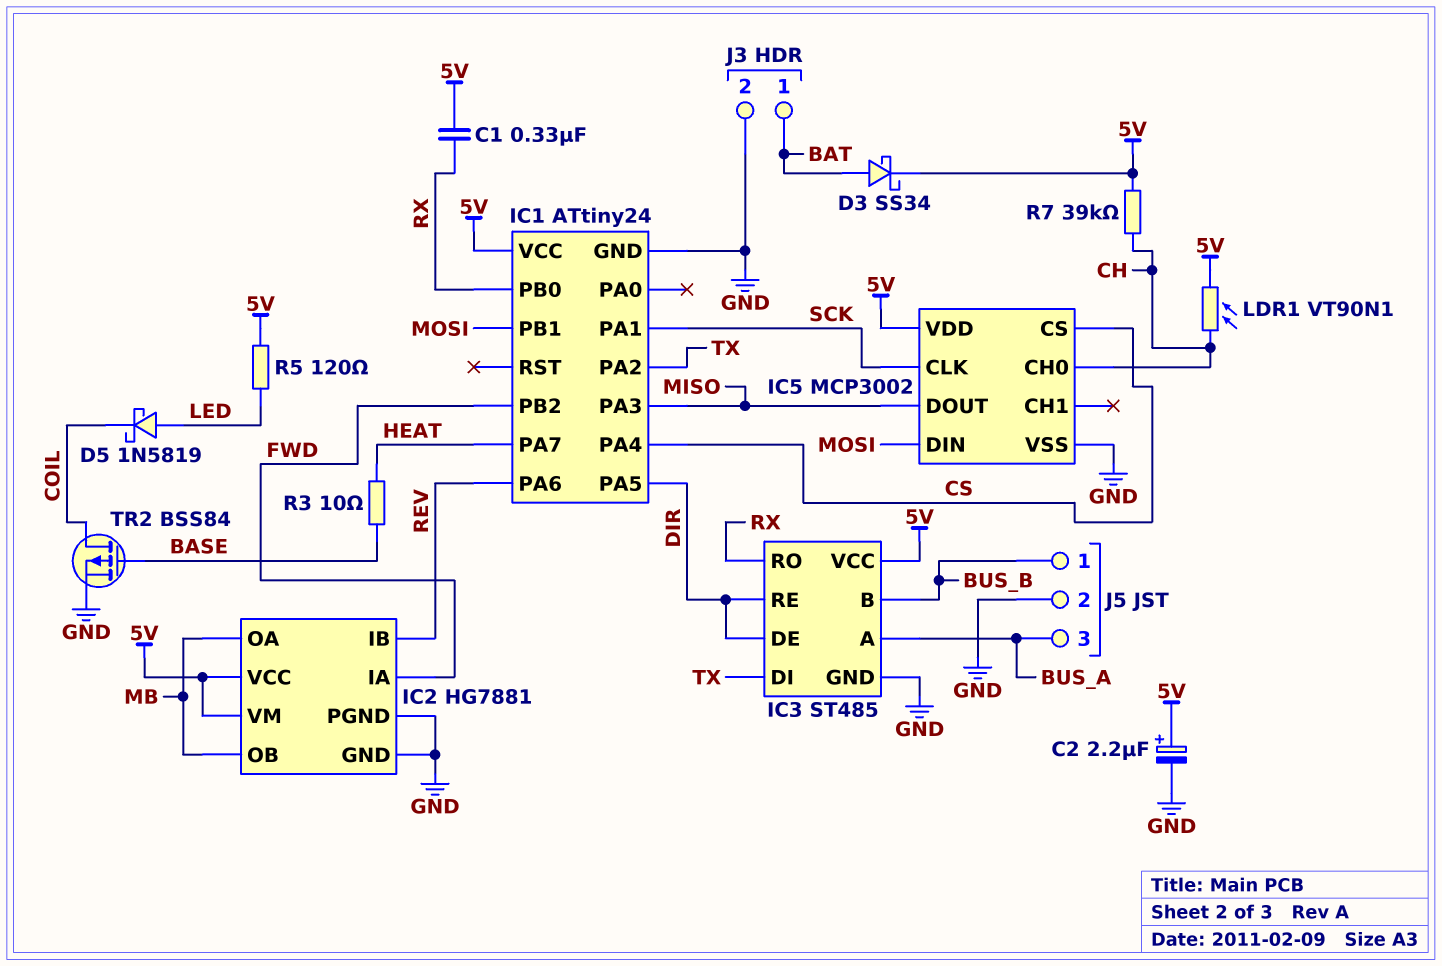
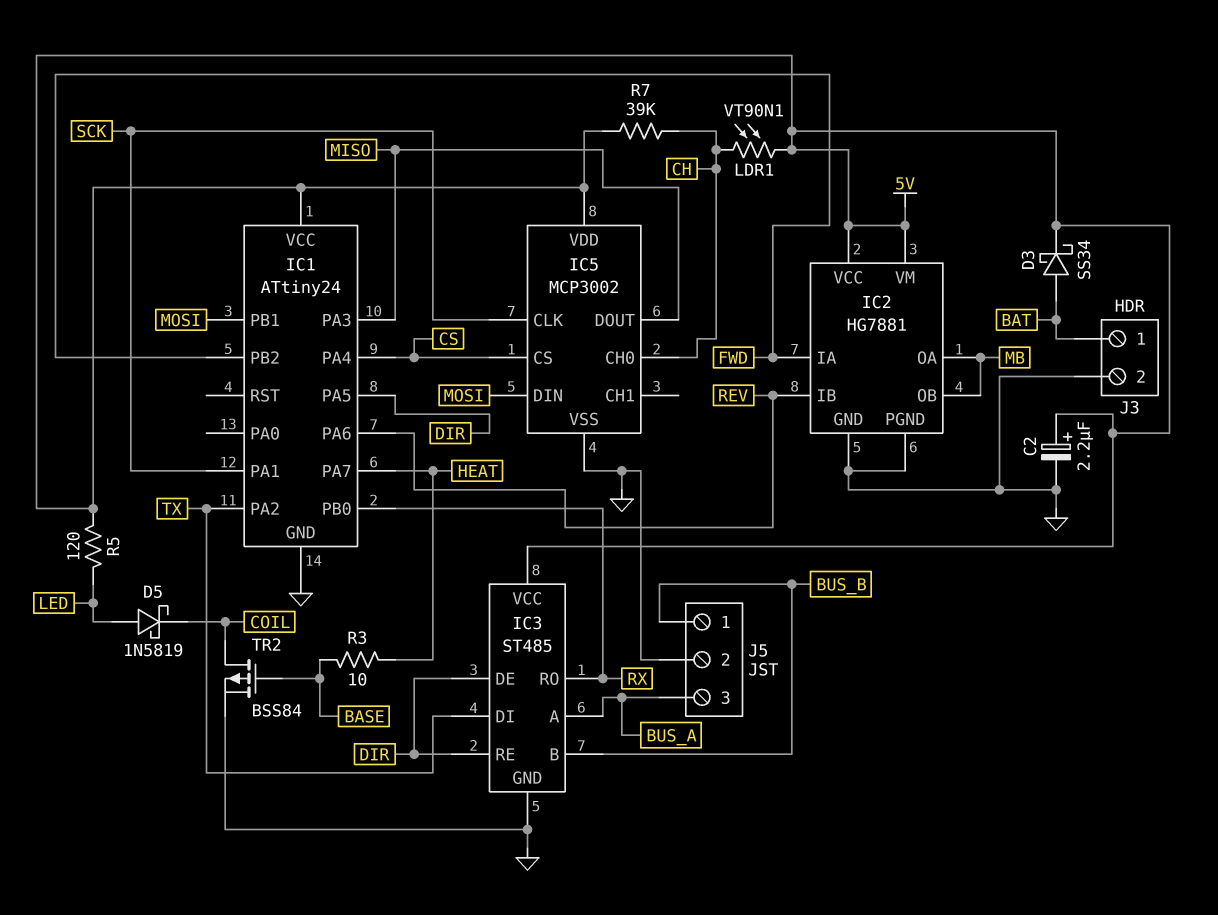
C1: 330nF (5V, RX) -> none

